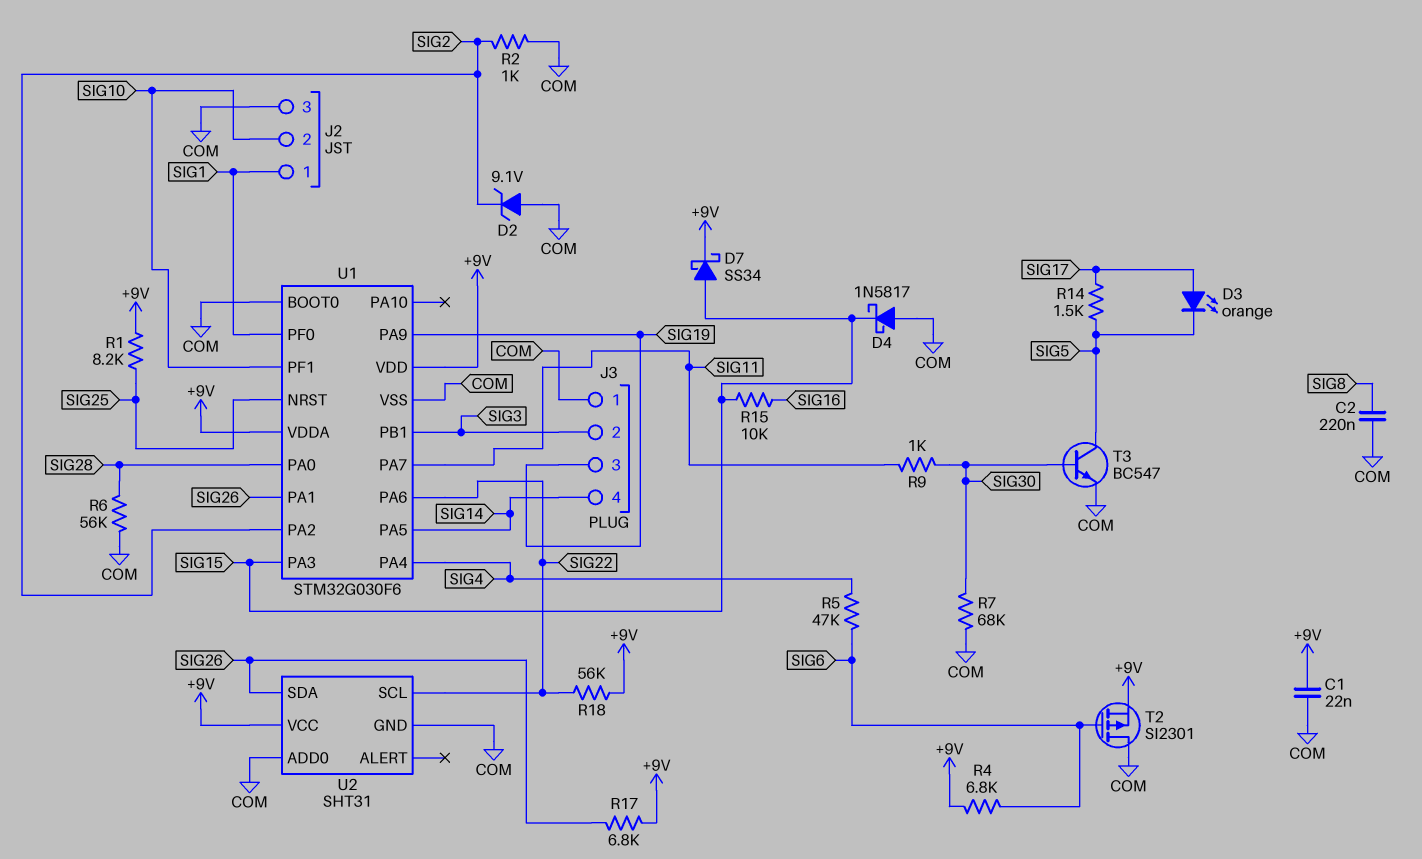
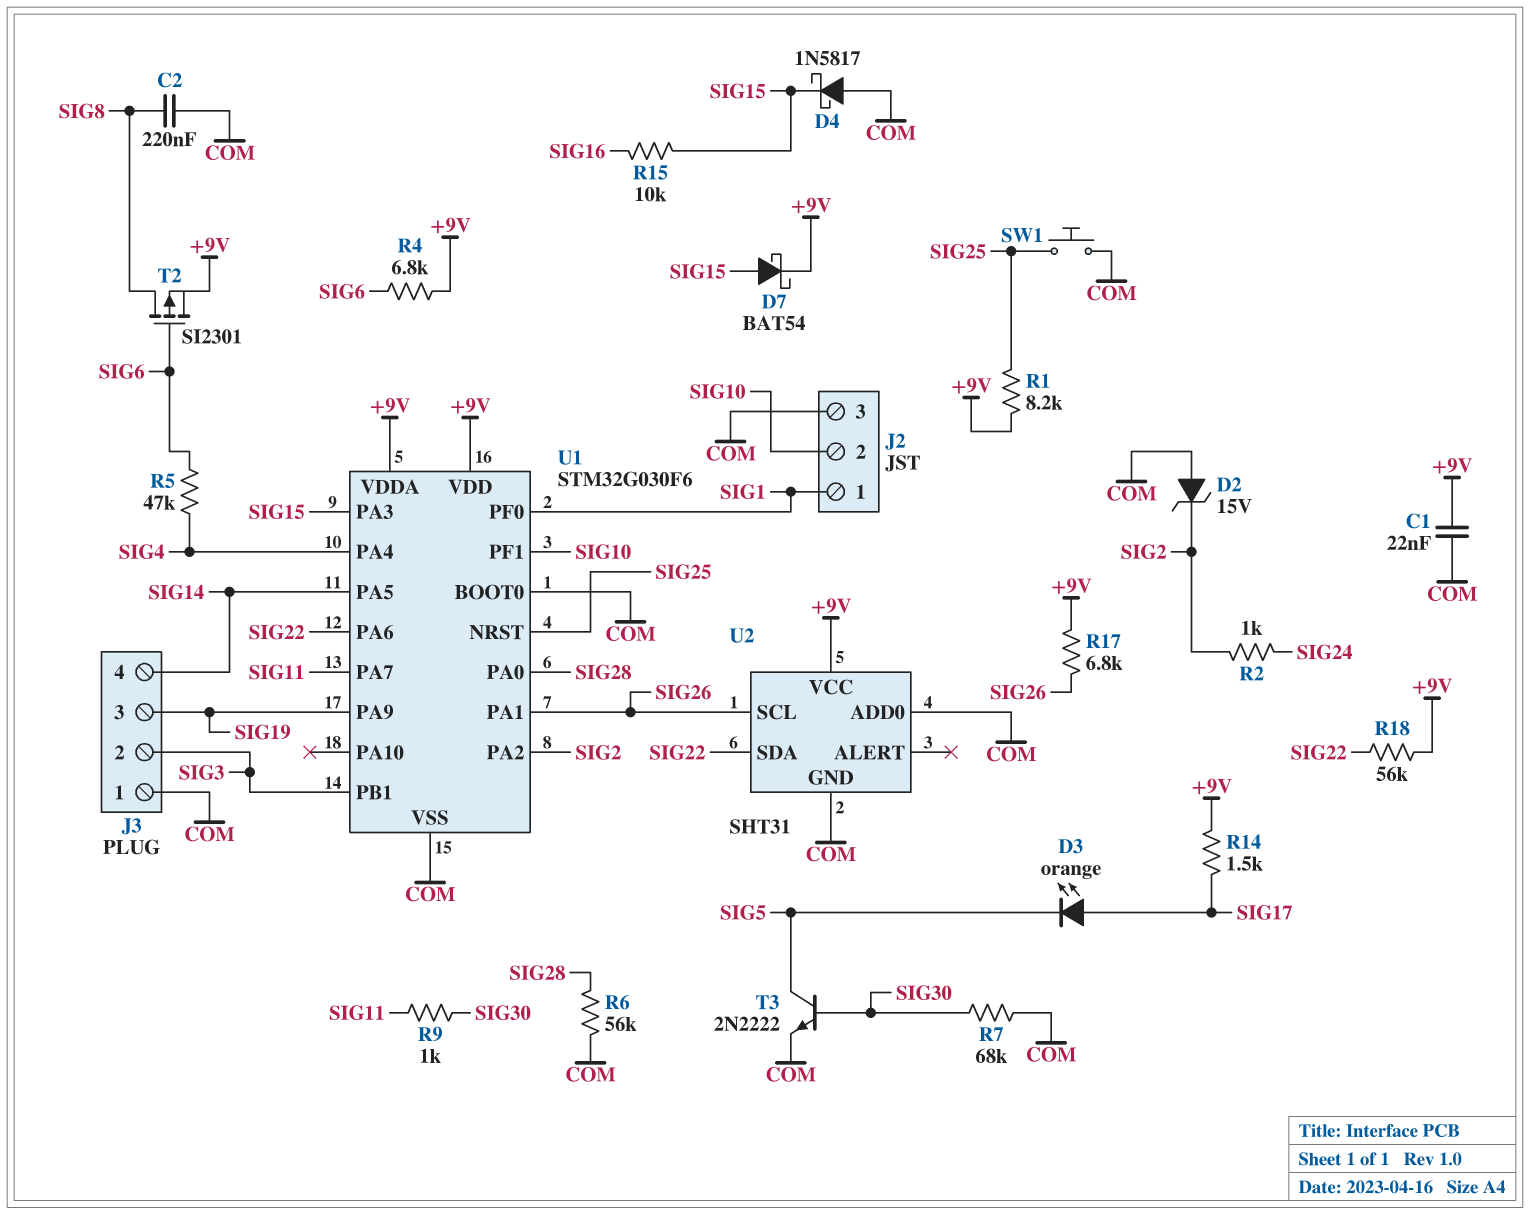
D2: zener 9.1V (A COM, K SIG2) -> zener 15V (A COM, K SIG2)
D7: schottky SS34 (A SIG15, K +9V) -> schottky BAT54 (A SIG15, K +9V)
R2: 1k (COM, SIG2) -> 1k (SIG2, SIG24)
R14: 1.5k (SIG5, SIG17) -> 1.5k (+9V, SIG17)
SW1: none -> button (COM, SIG25)
T2: PMOS SI2301 (G SIG6, D COM, S +9V) -> PMOS SI2301 (G SIG6, D SIG8, S +9V)
T3: NPN BC547 (B SIG30, C SIG5, E COM) -> NPN 2N2222 (B SIG30, C SIG5, E COM)
U2 pin SCL: SIG22 -> SIG26
U2 pin SDA: SIG26 -> SIG22

